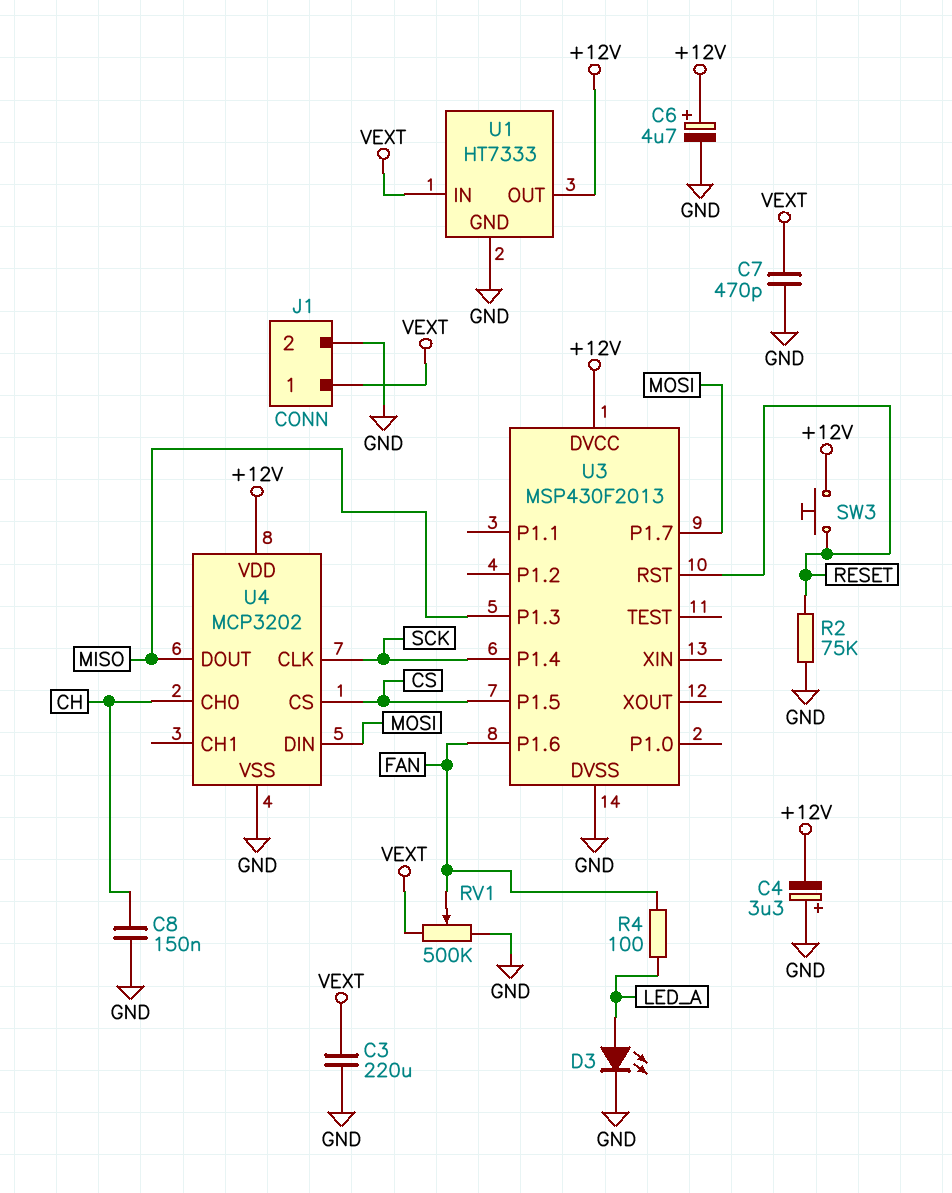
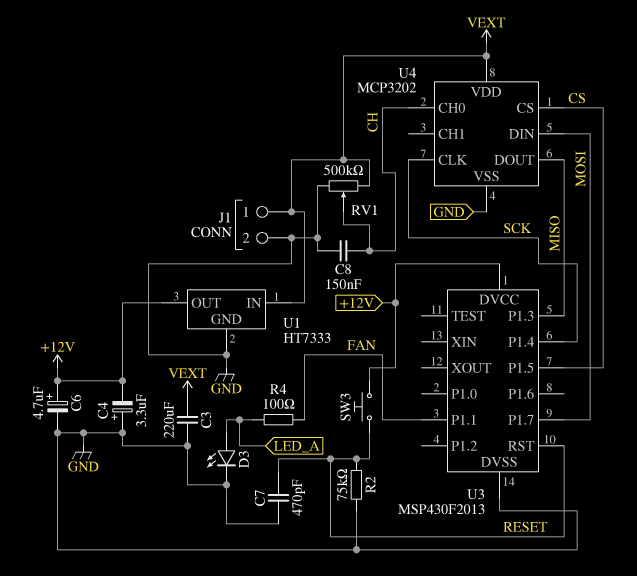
C7: 470pF (GND, VEXT) -> 470pF (GND, RESET)
RV1: 500k (GND, VEXT, wiper FAN) -> 500k (GND, VEXT, wiper CH)
U3 pin P1.1: none -> FAN
U3 pin P1.6: FAN -> none
U4 pin VDD: +12V -> VEXT

